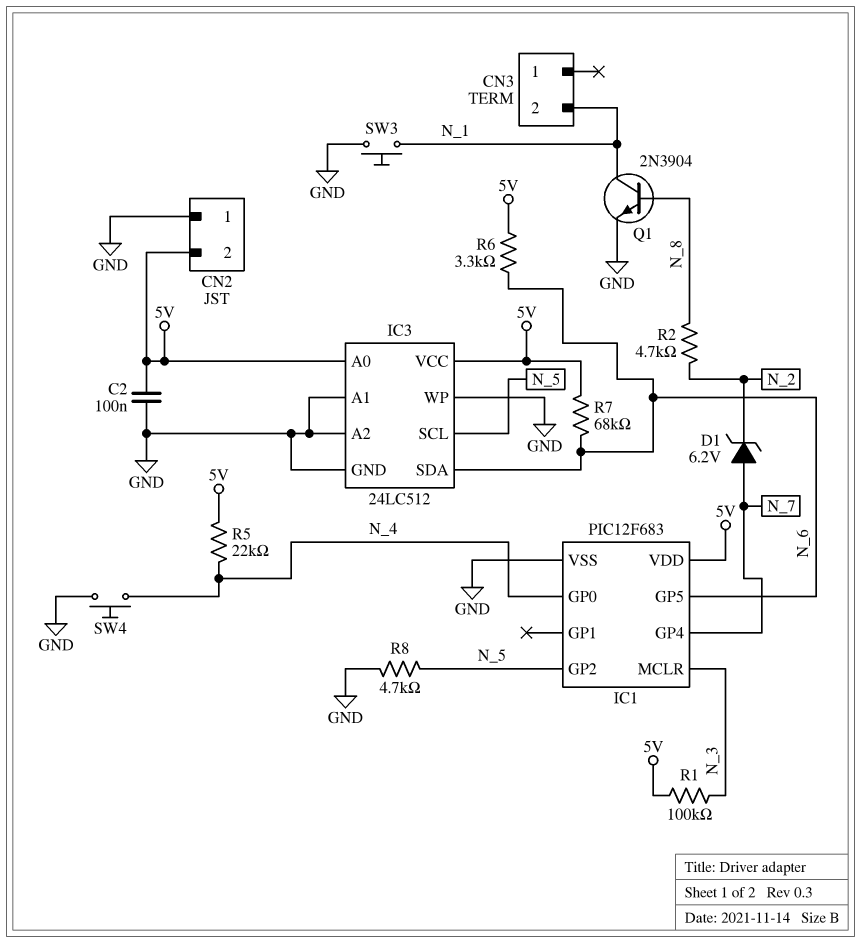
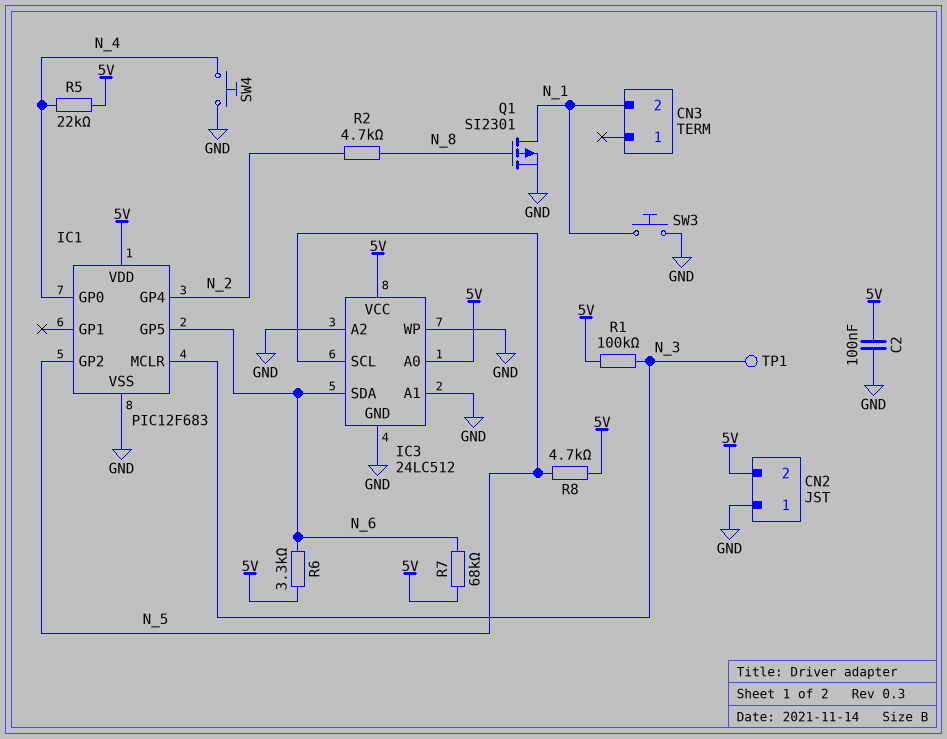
D1: zener 6.2V (A N_7, K N_2) -> none
IC1 pin GP4: N_7 -> N_2
Q1: NPN 2N3904 (B N_8, C N_1, E GND) -> PMOS SI2301 (G N_8, D N_1, S GND)
R8: 4.7k (GND, N_5) -> 4.7k (5V, N_5)
TP1: none -> test point (N_3)

